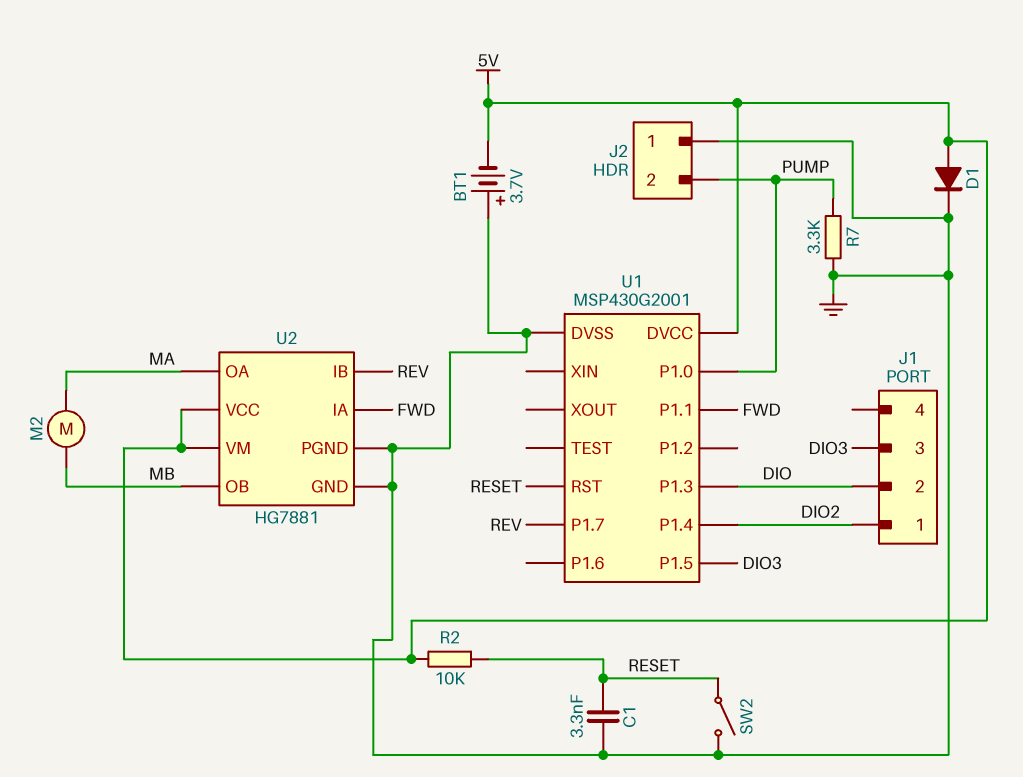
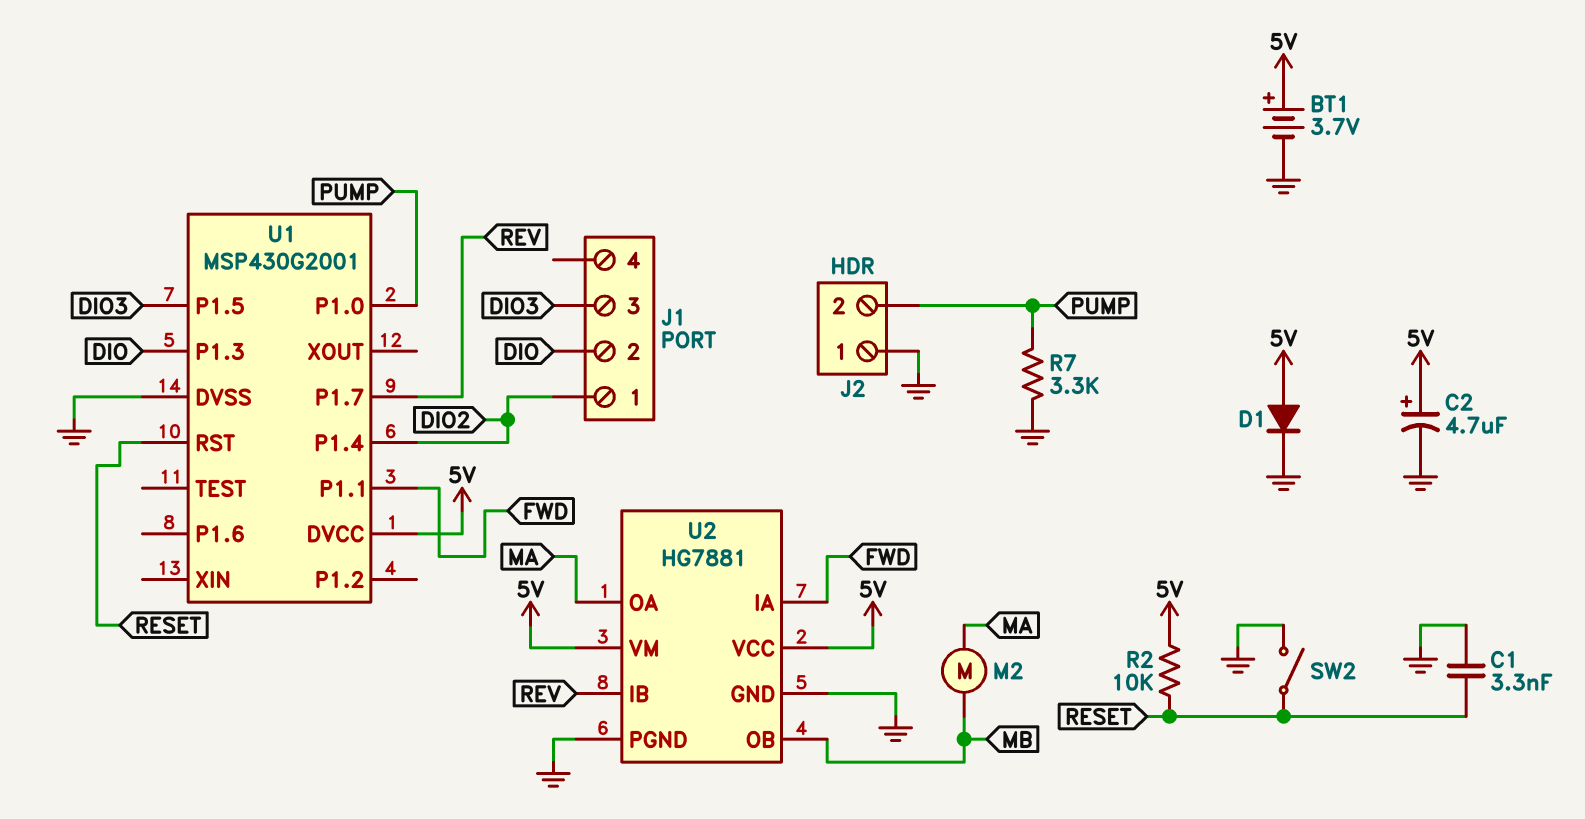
BT1: 3.7V (plus GND, minus 5V) -> 3.7V (plus 5V, minus GND)
C2: none -> 4.7uF (plus 5V, minus GND)

